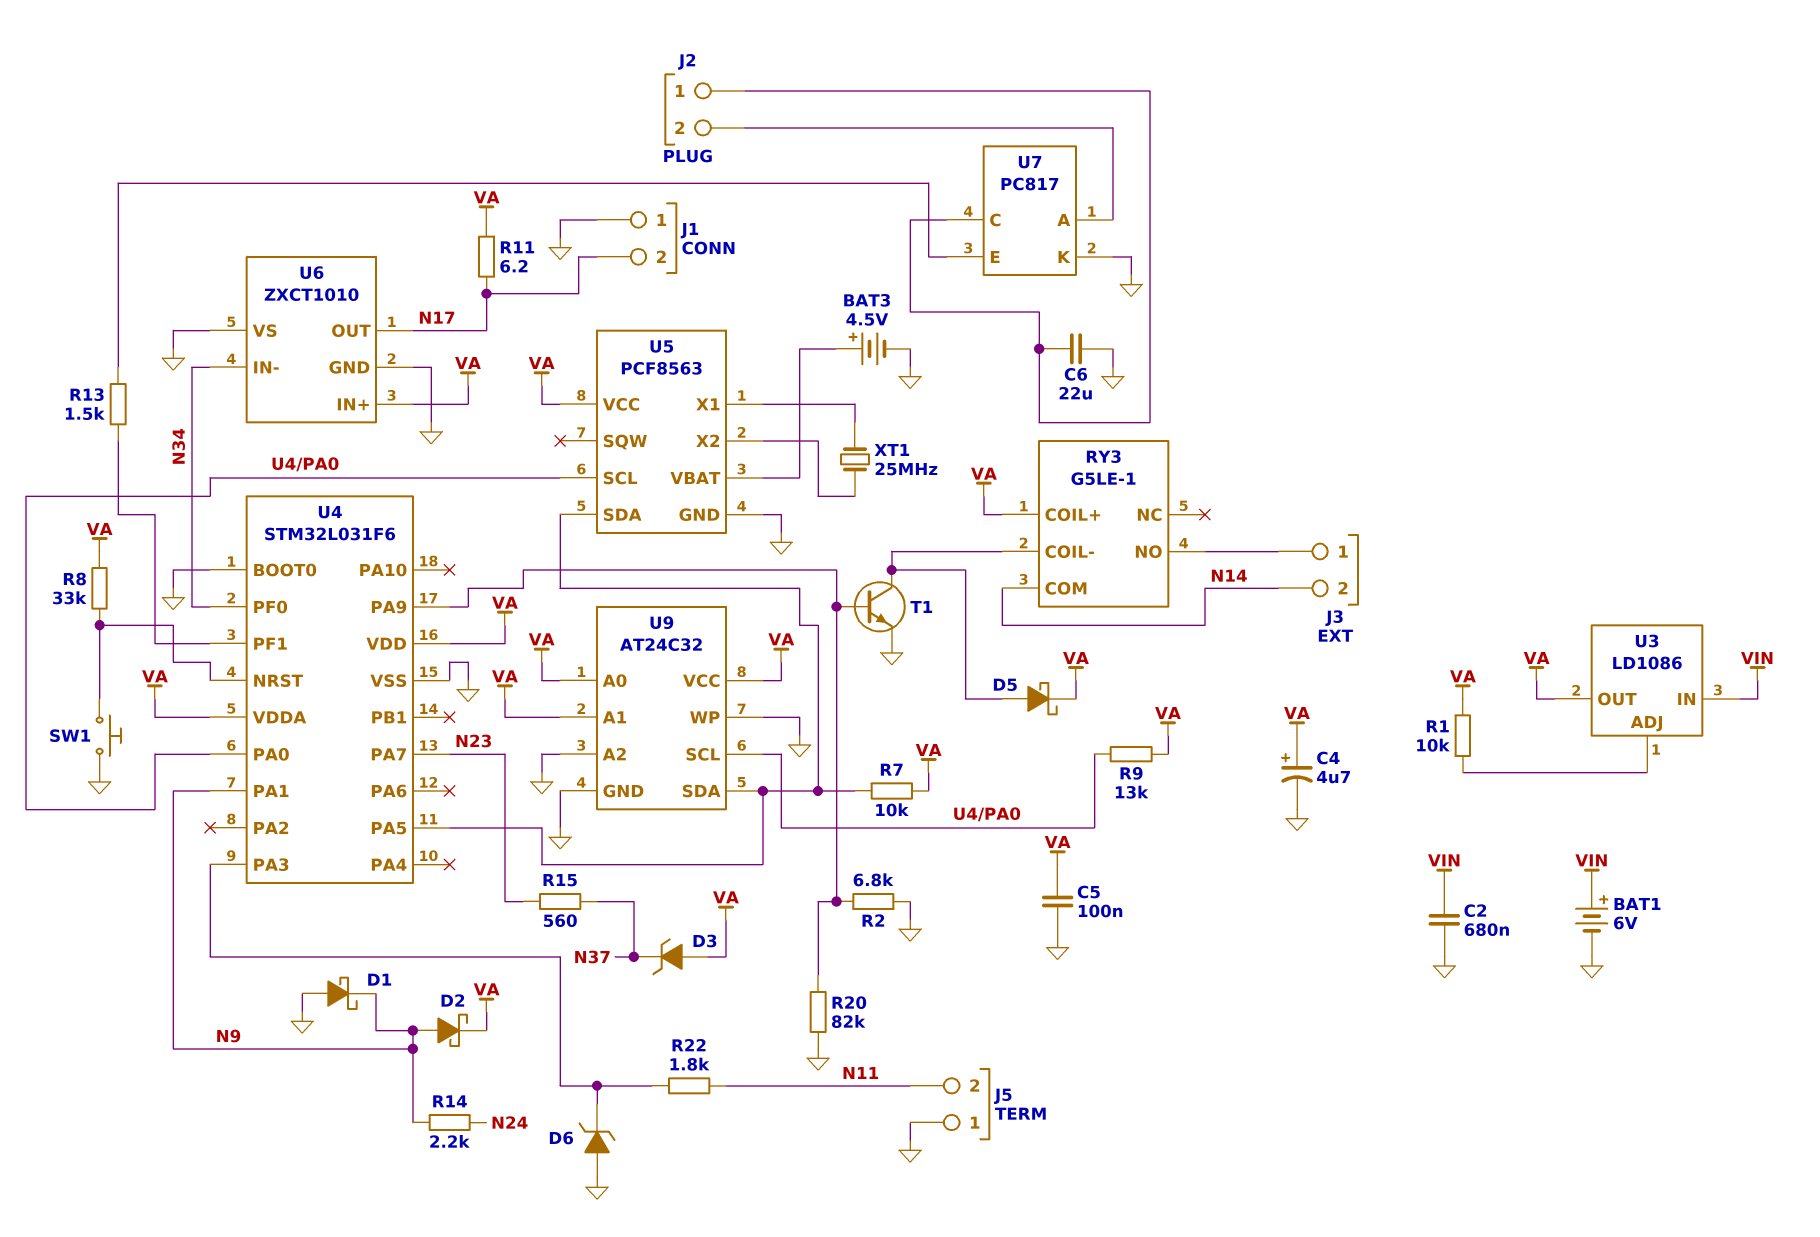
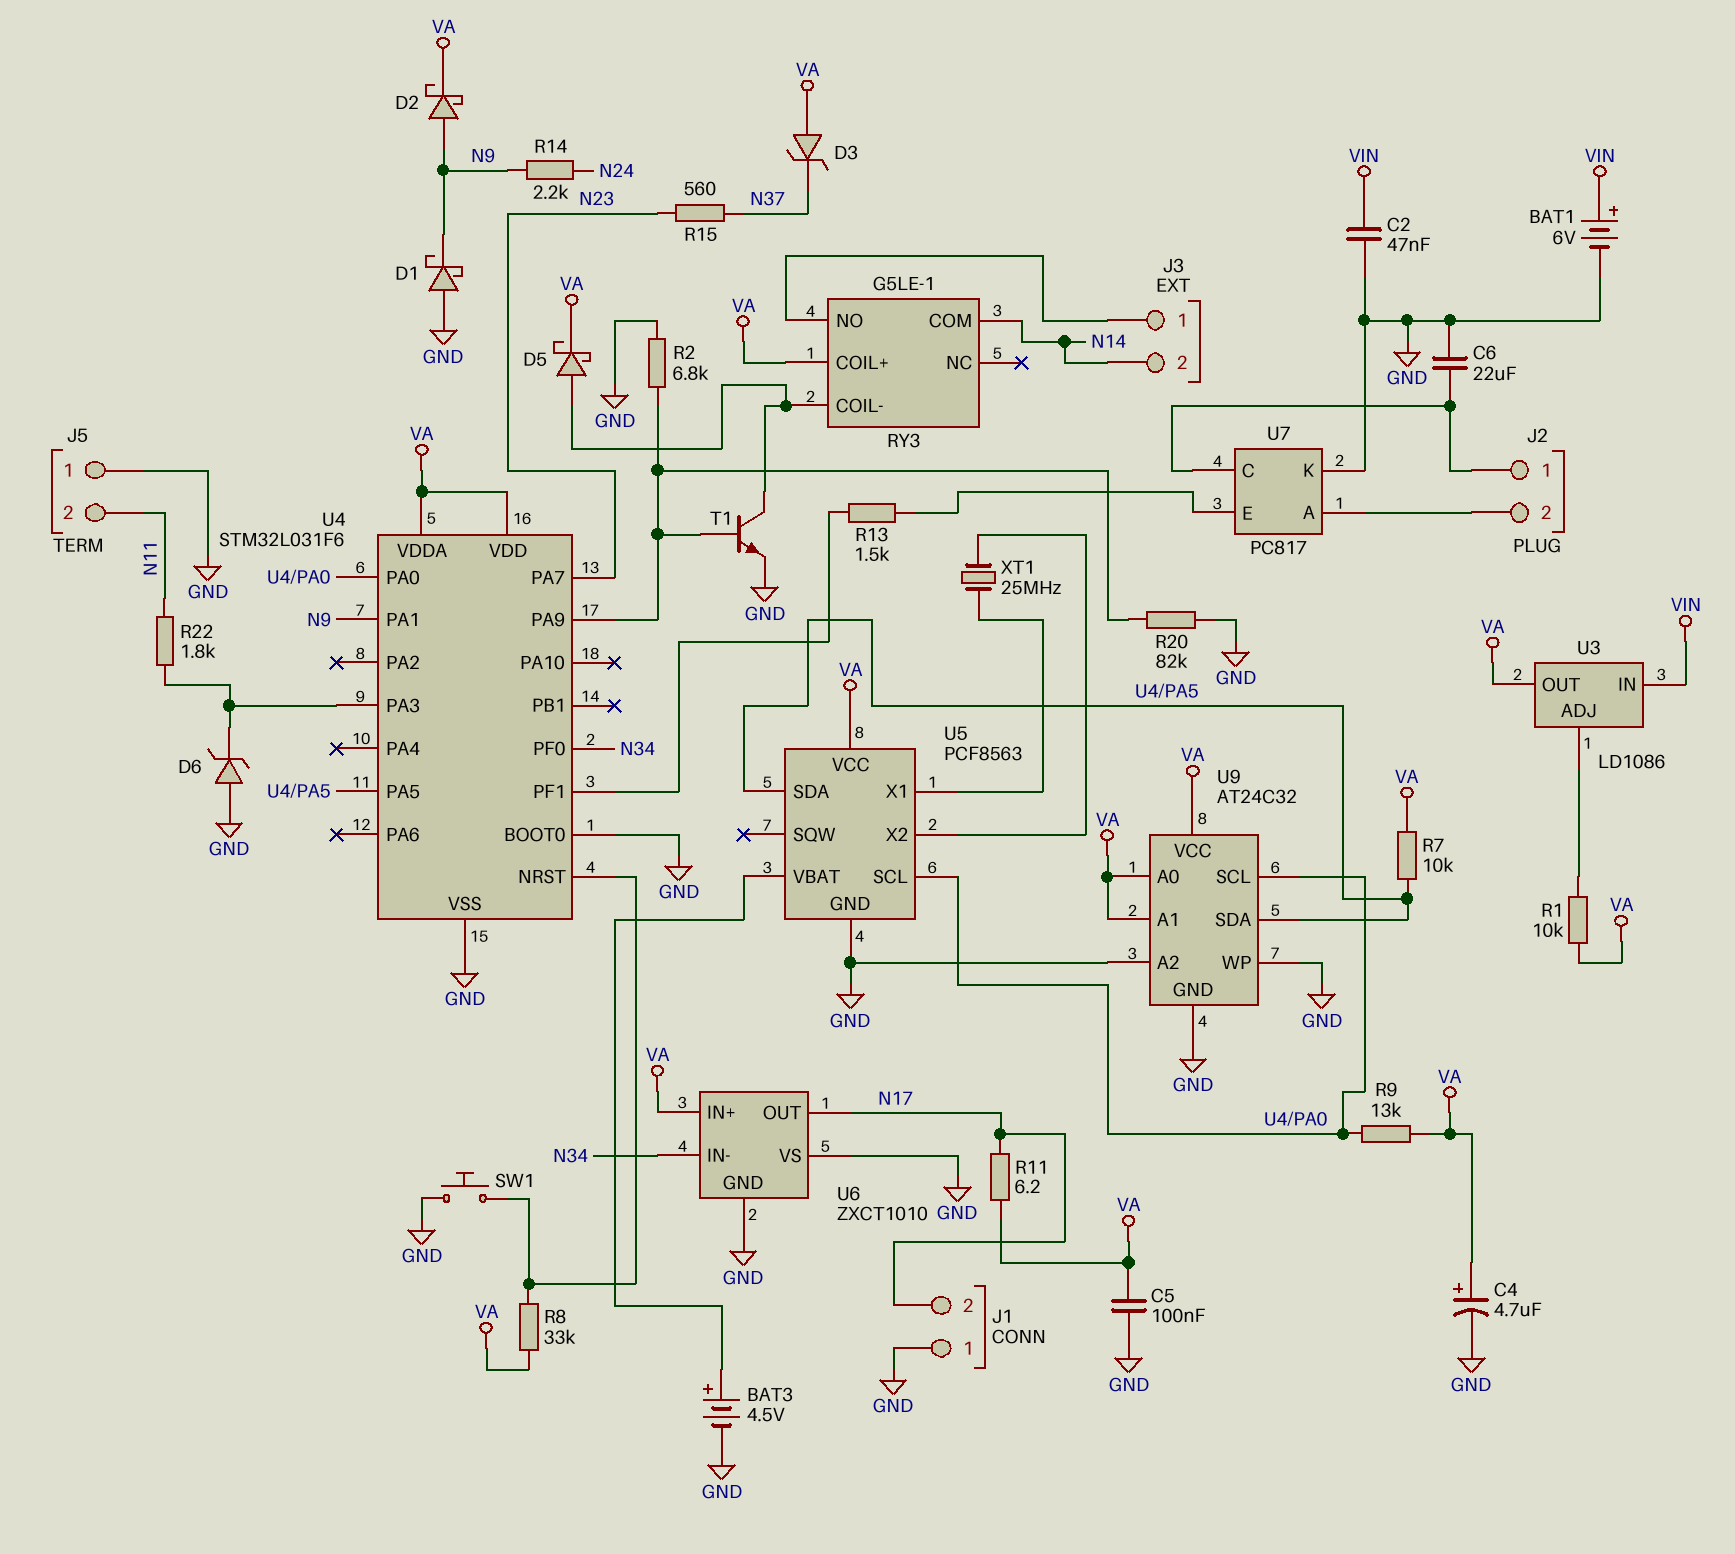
C2: 680nF (GND, VIN) -> 47nF (GND, VIN)

